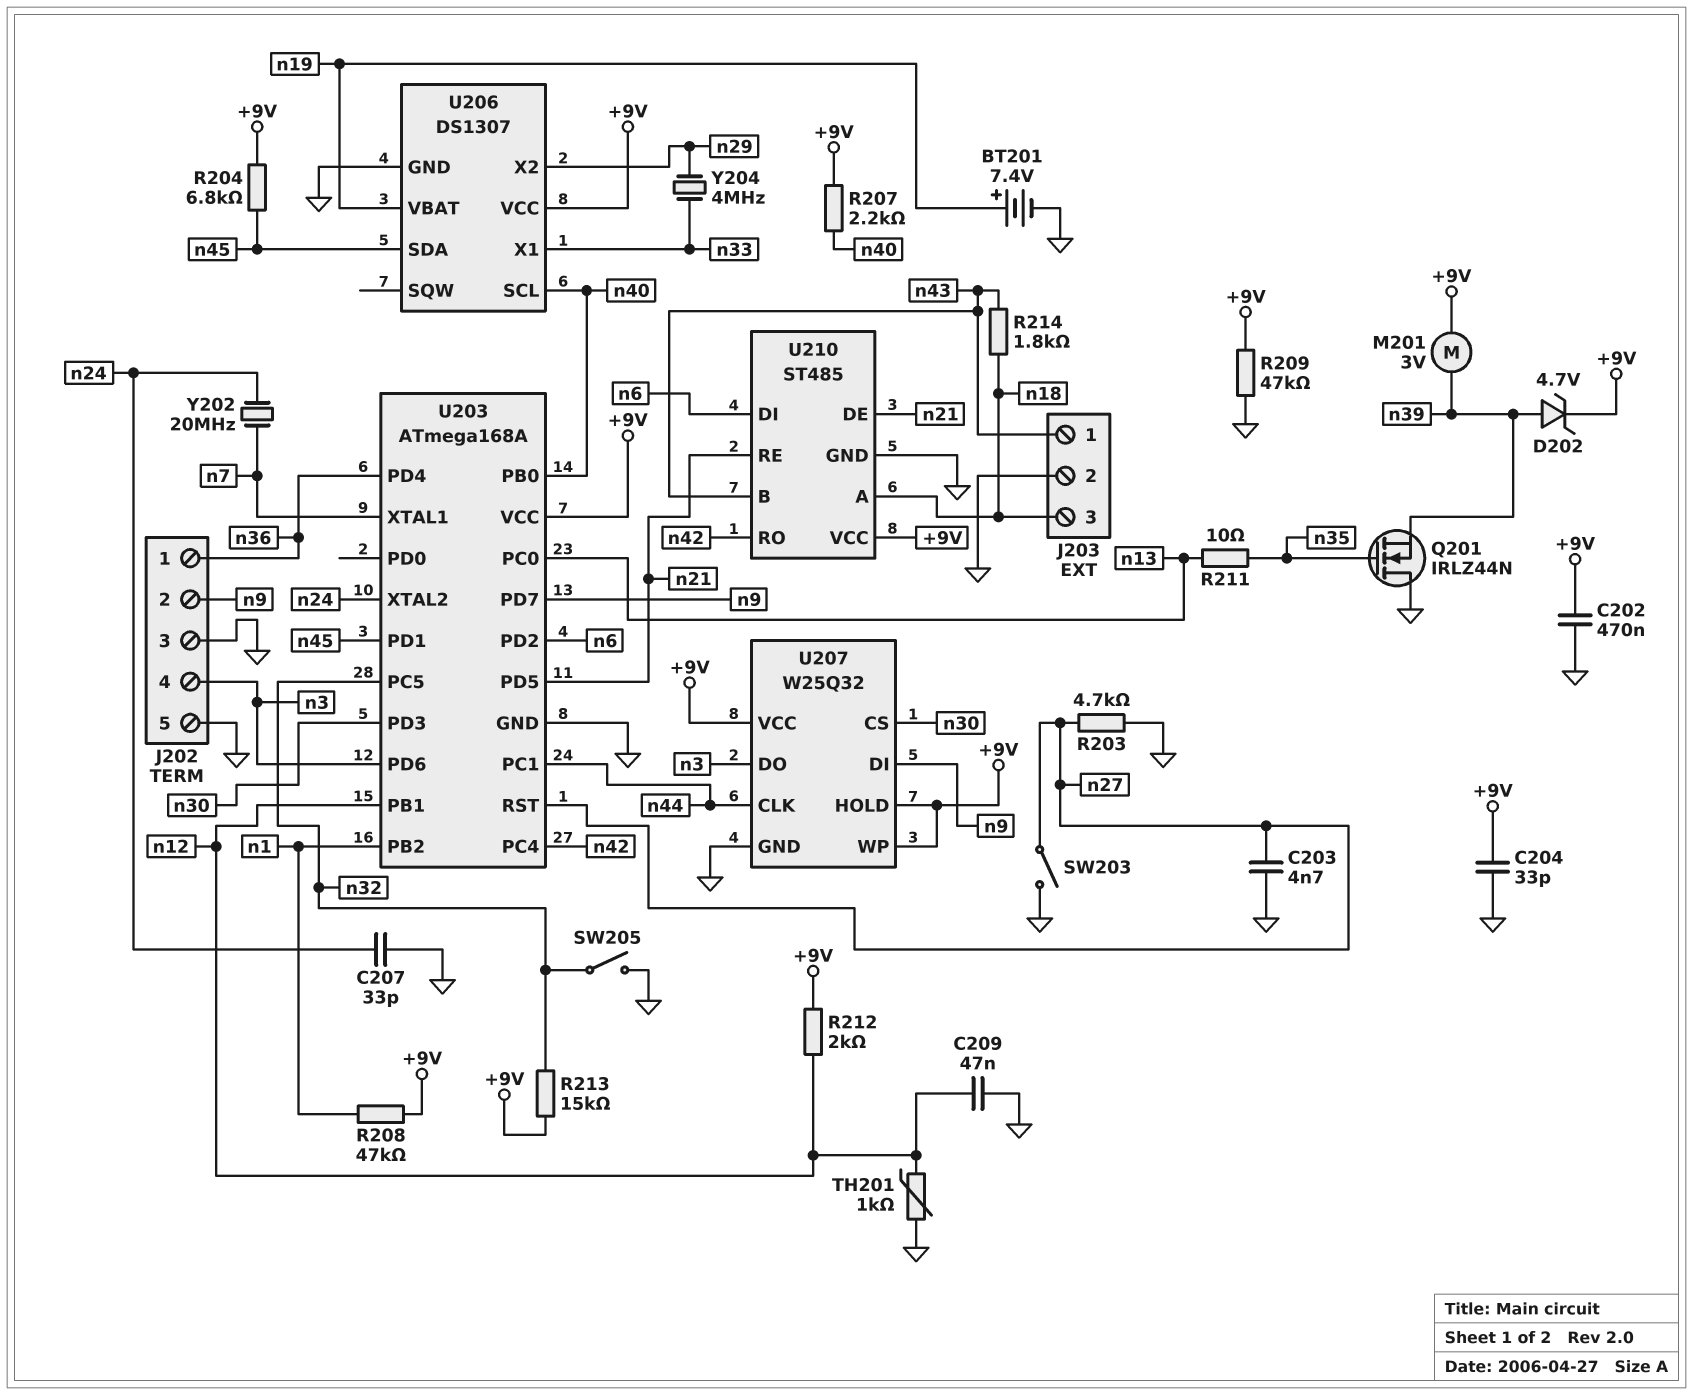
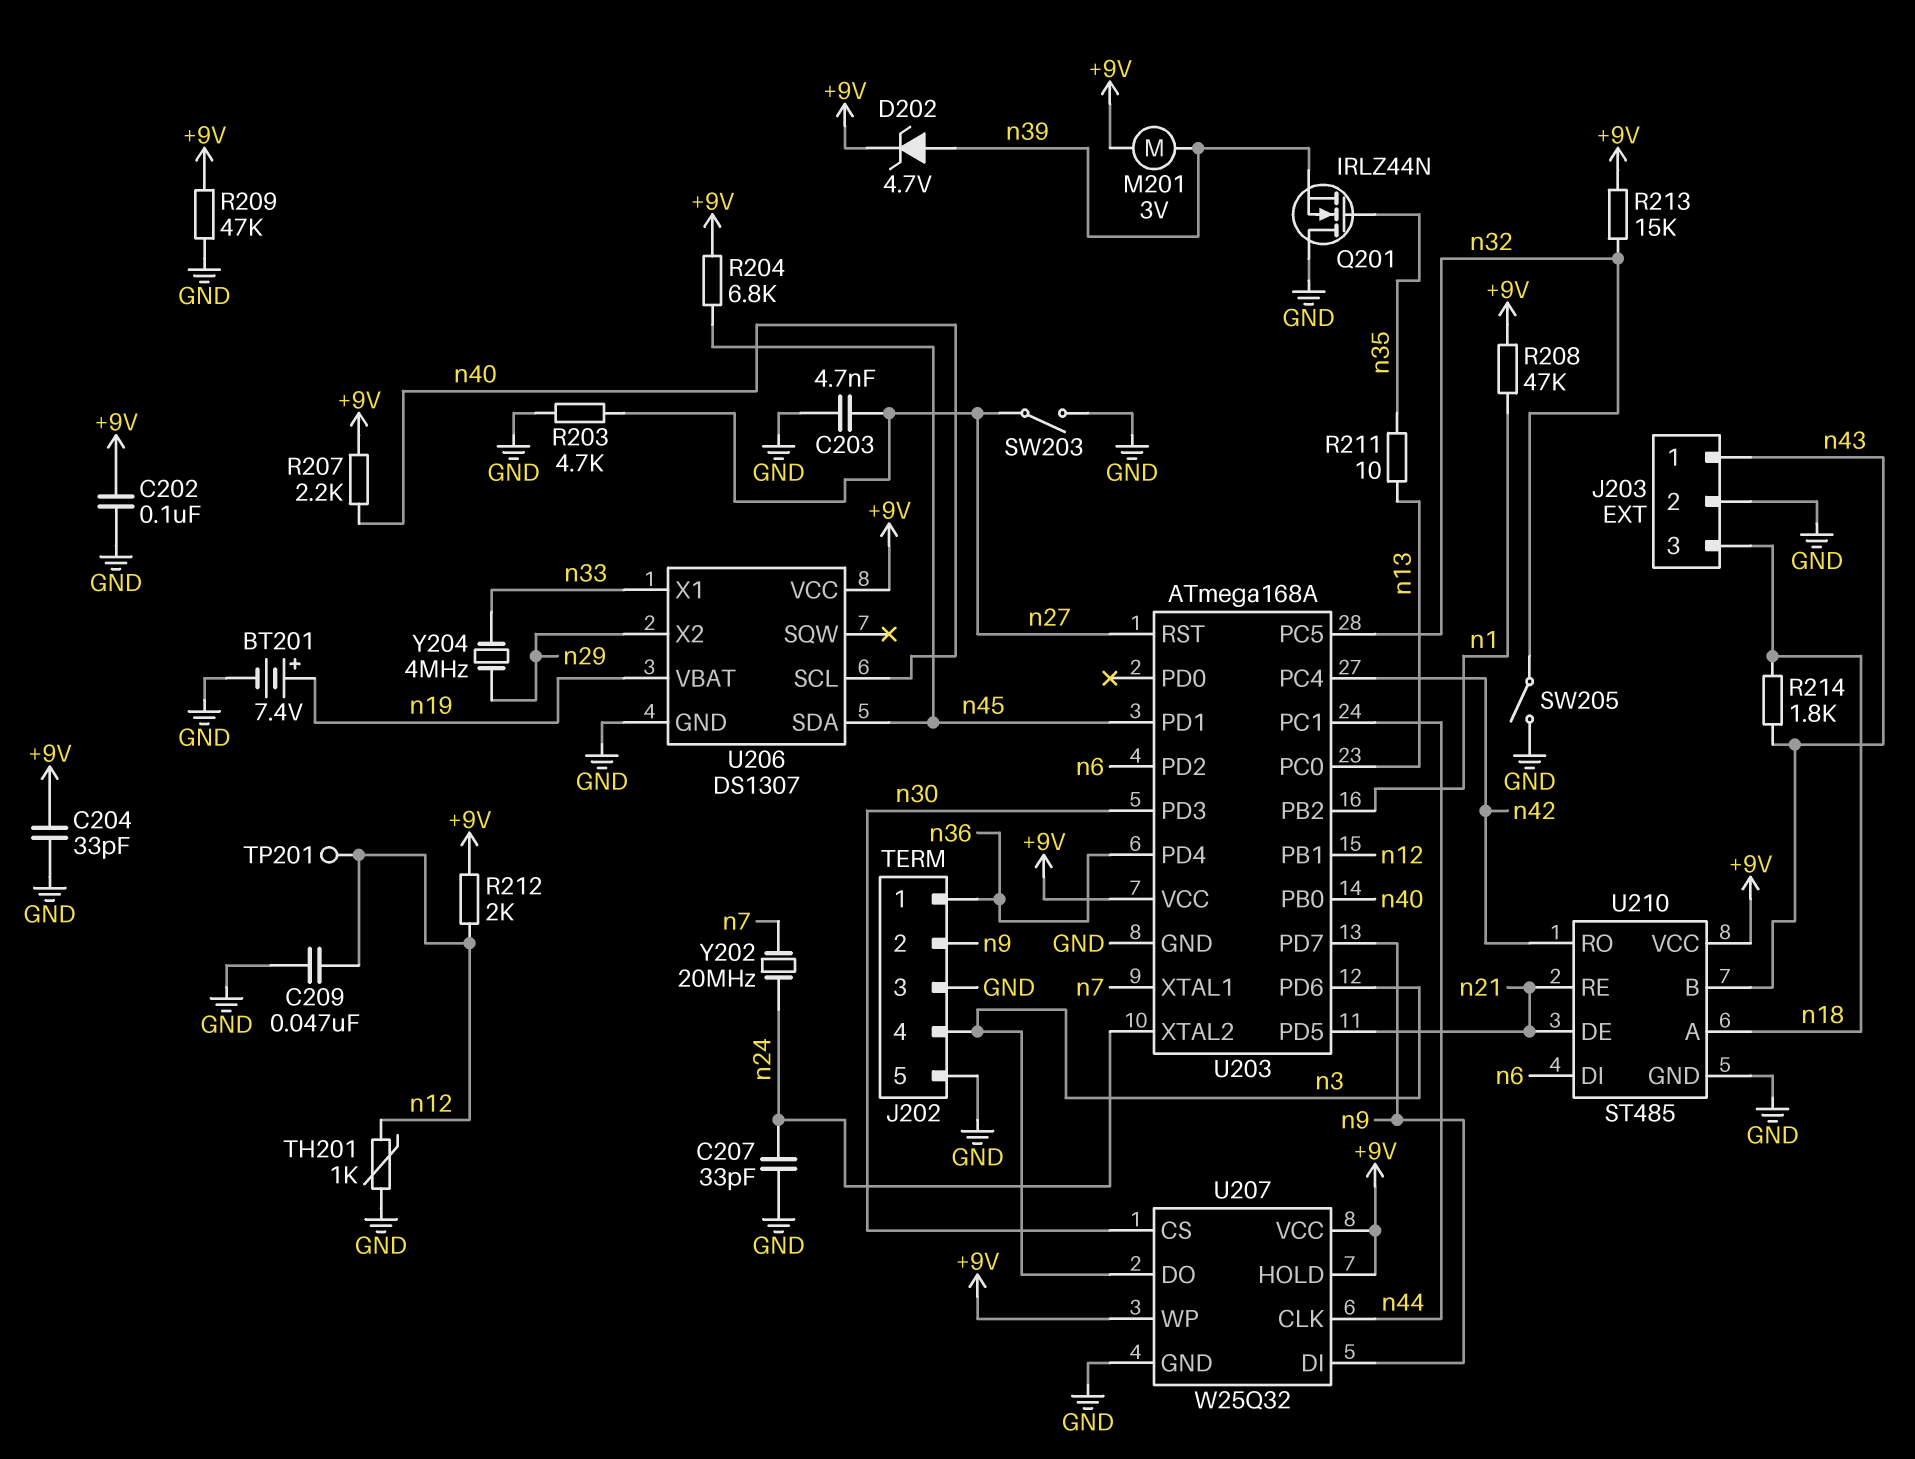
C202: 470nF (+9V, GND) -> 100nF (+9V, GND)
TP201: none -> test point (n12)

